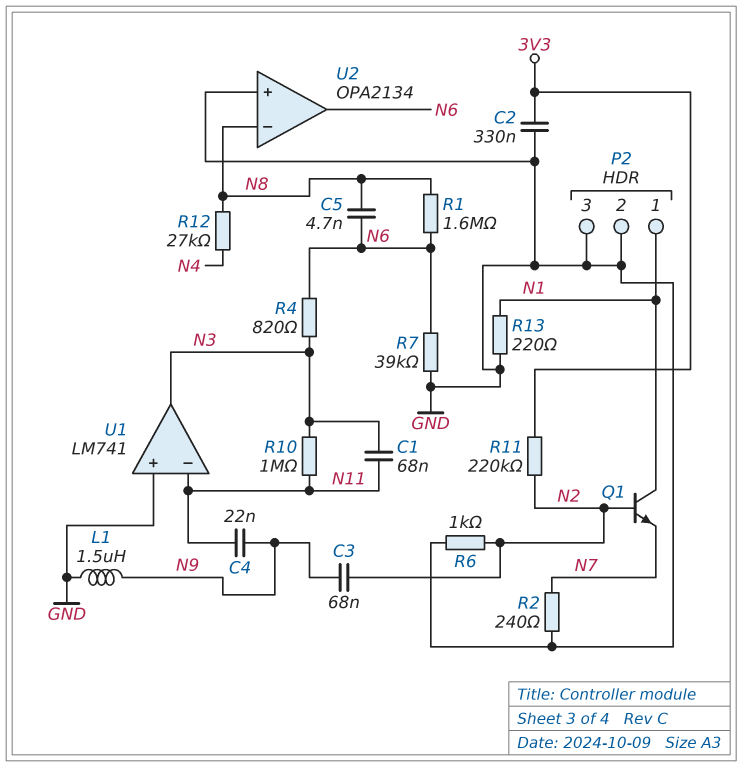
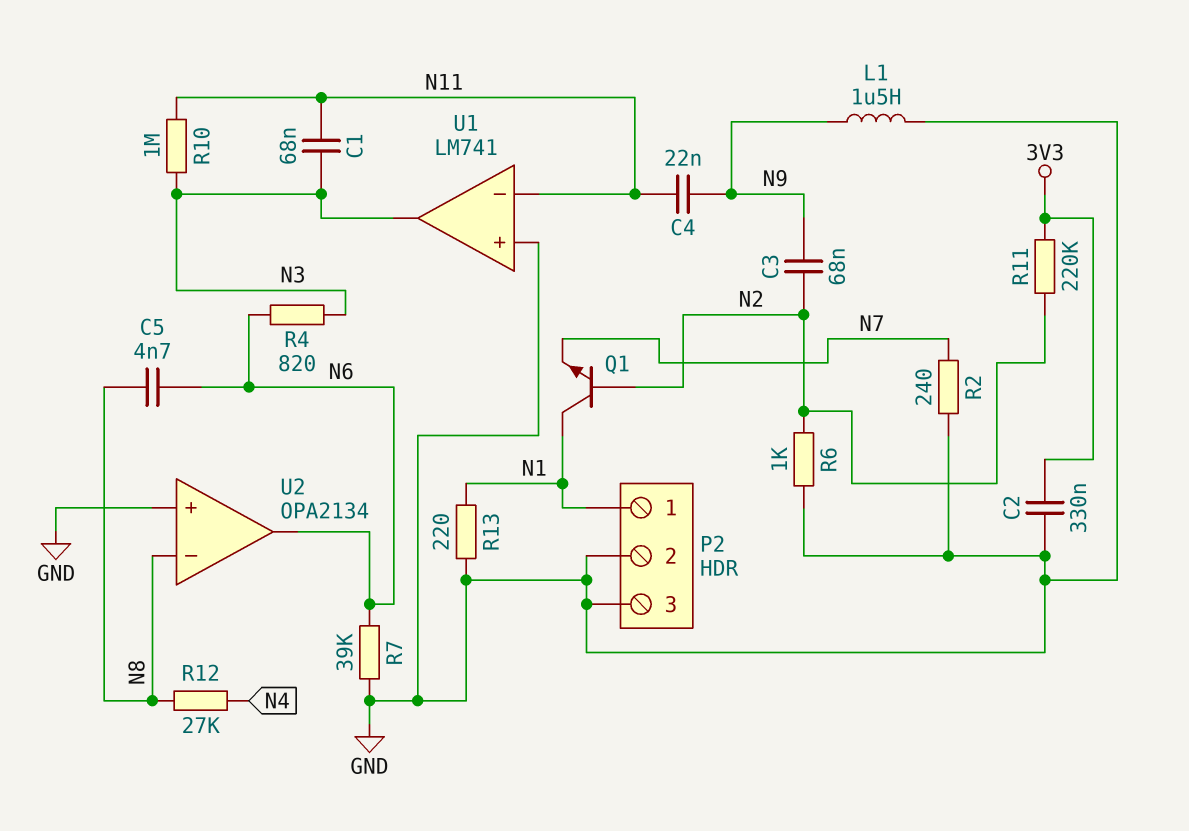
R1: 1.6M (N6, N8) -> none

